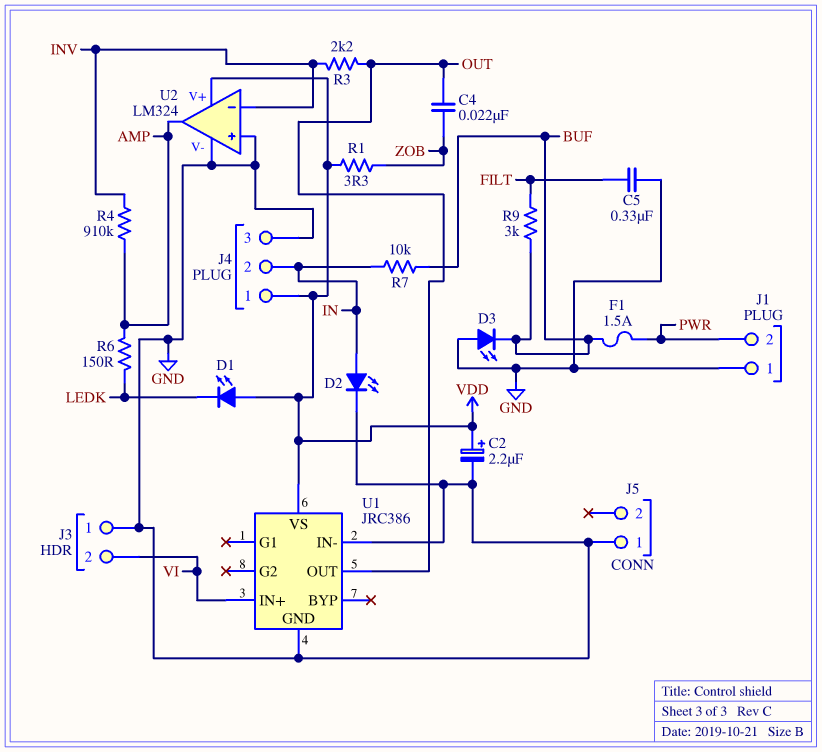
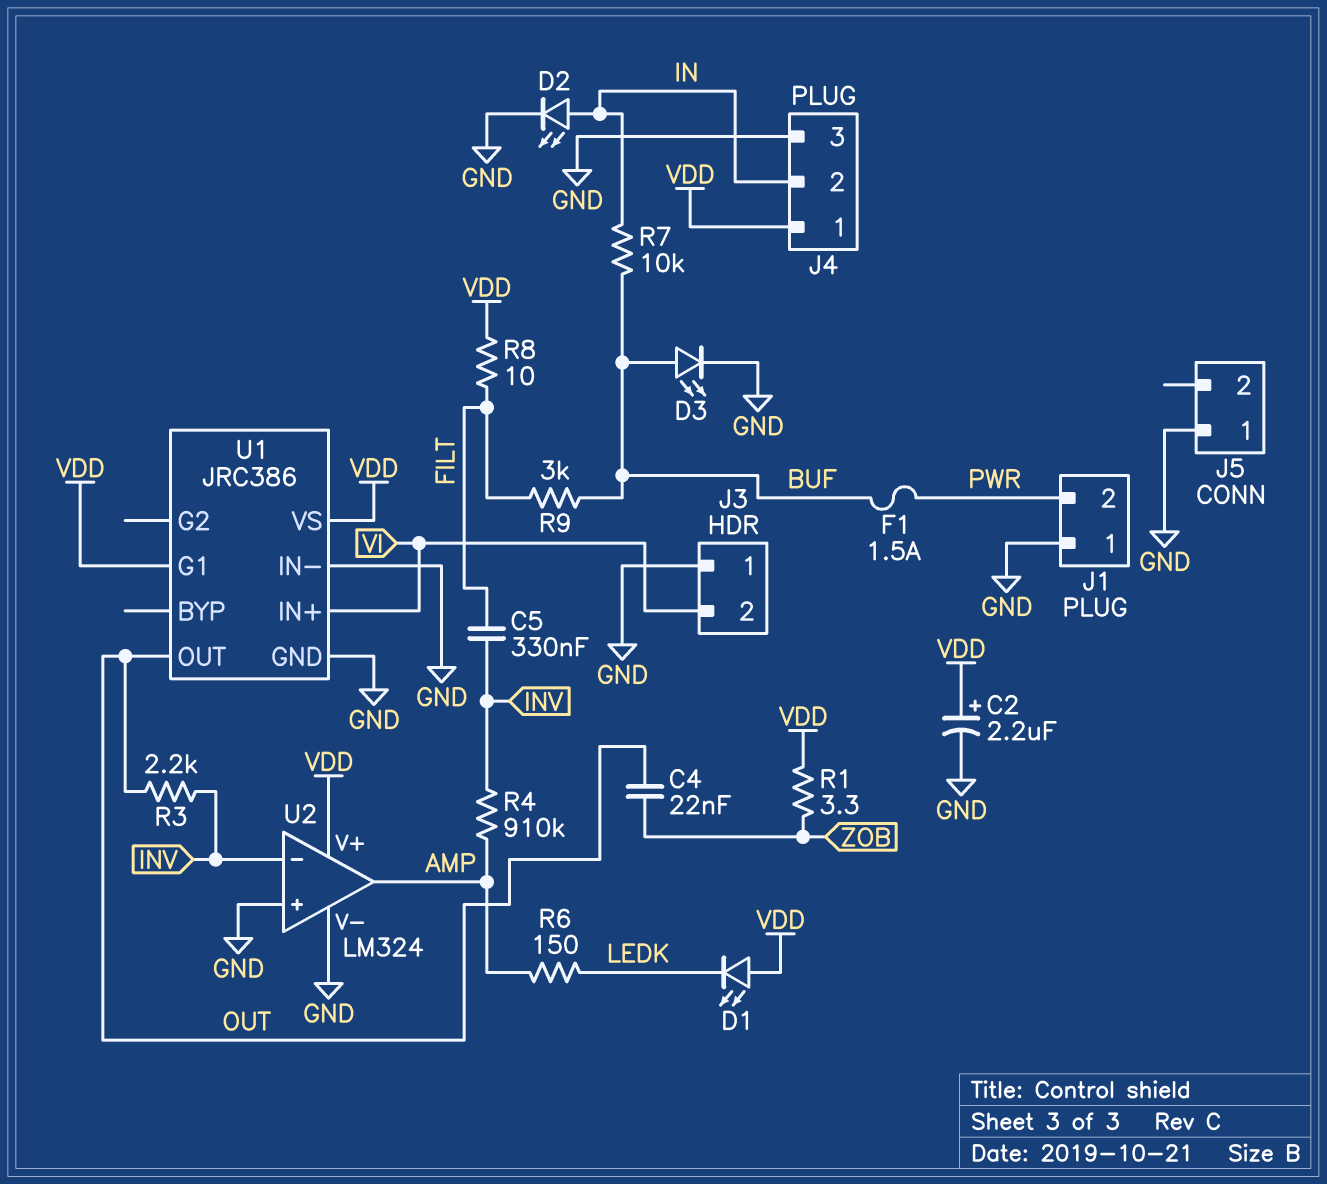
C5: 330nF (FILT, GND) -> 330nF (FILT, INV)
D3: LED (A GND, K BUF) -> LED (A BUF, K GND)
R8: none -> 10 (FILT, VDD)
U1 pin G1: none -> VDD

